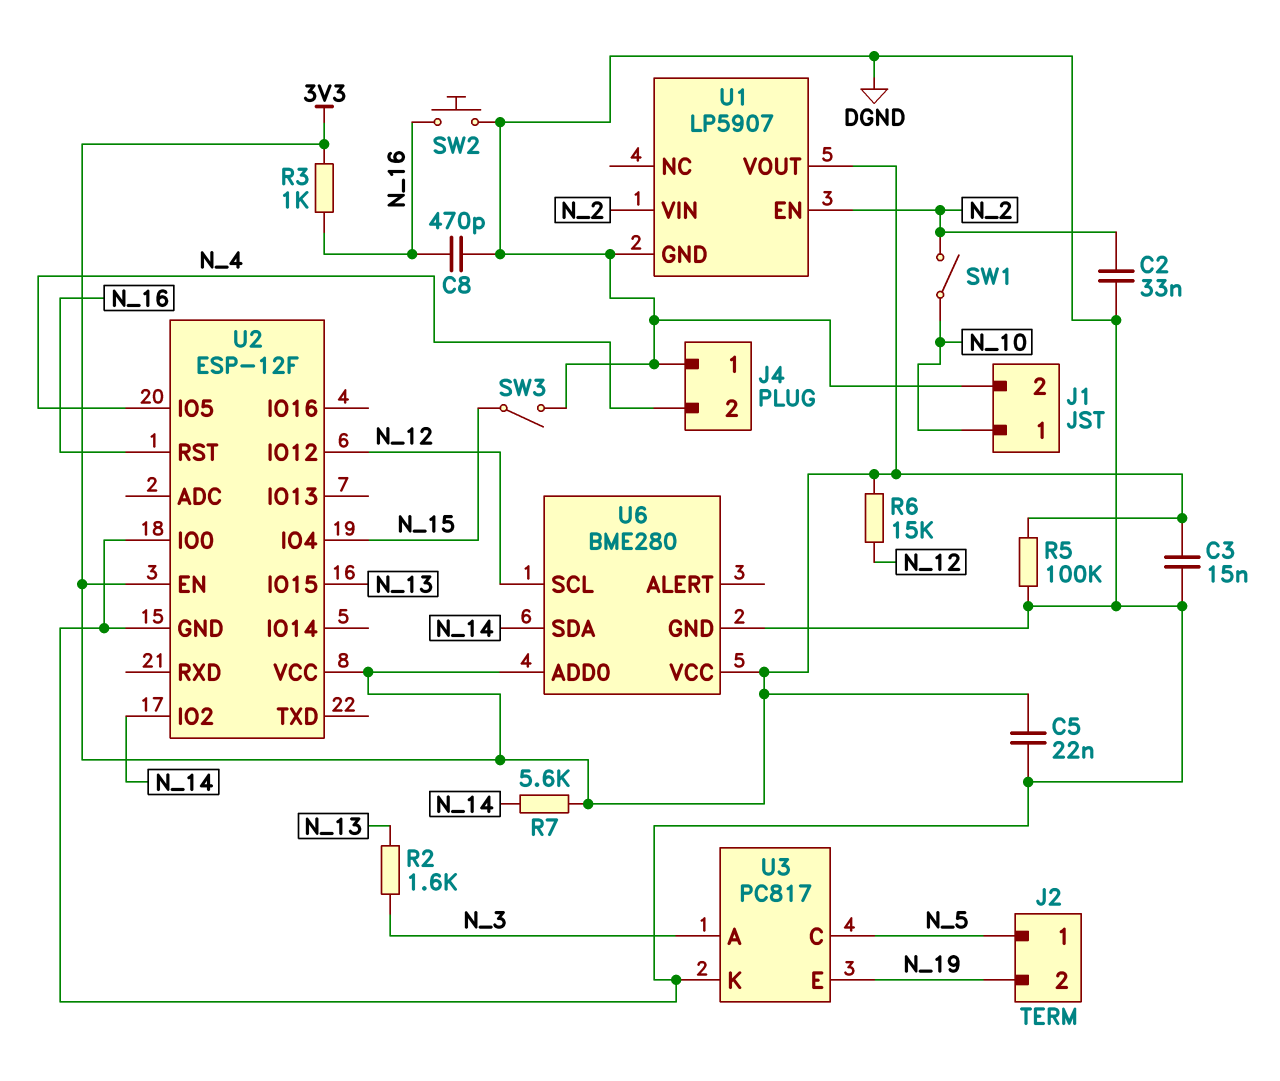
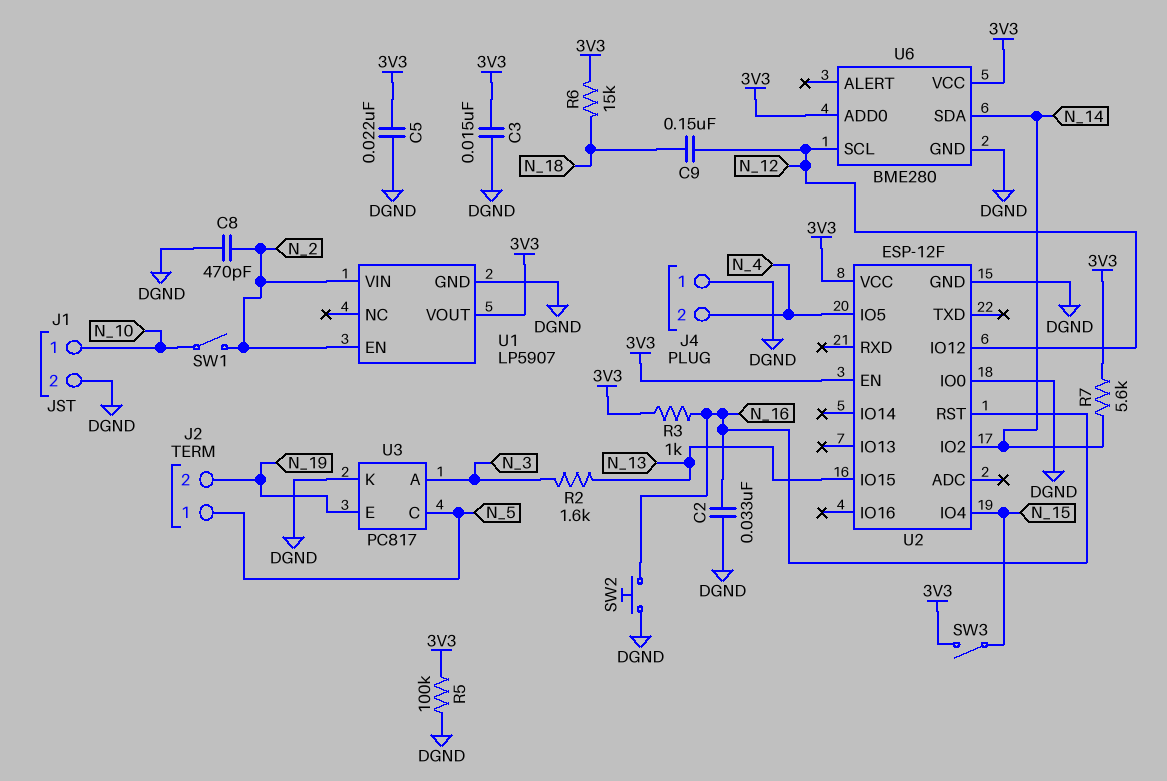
C2: 33nF (DGND, N_2) -> 33nF (DGND, N_16)
C8: 470pF (DGND, N_16) -> 470pF (DGND, N_2)
C9: none -> 150nF (N_12, N_18)
R6: 15k (3V3, N_12) -> 15k (3V3, N_18)
SW3: switch (DGND, N_15) -> switch (3V3, N_15)

